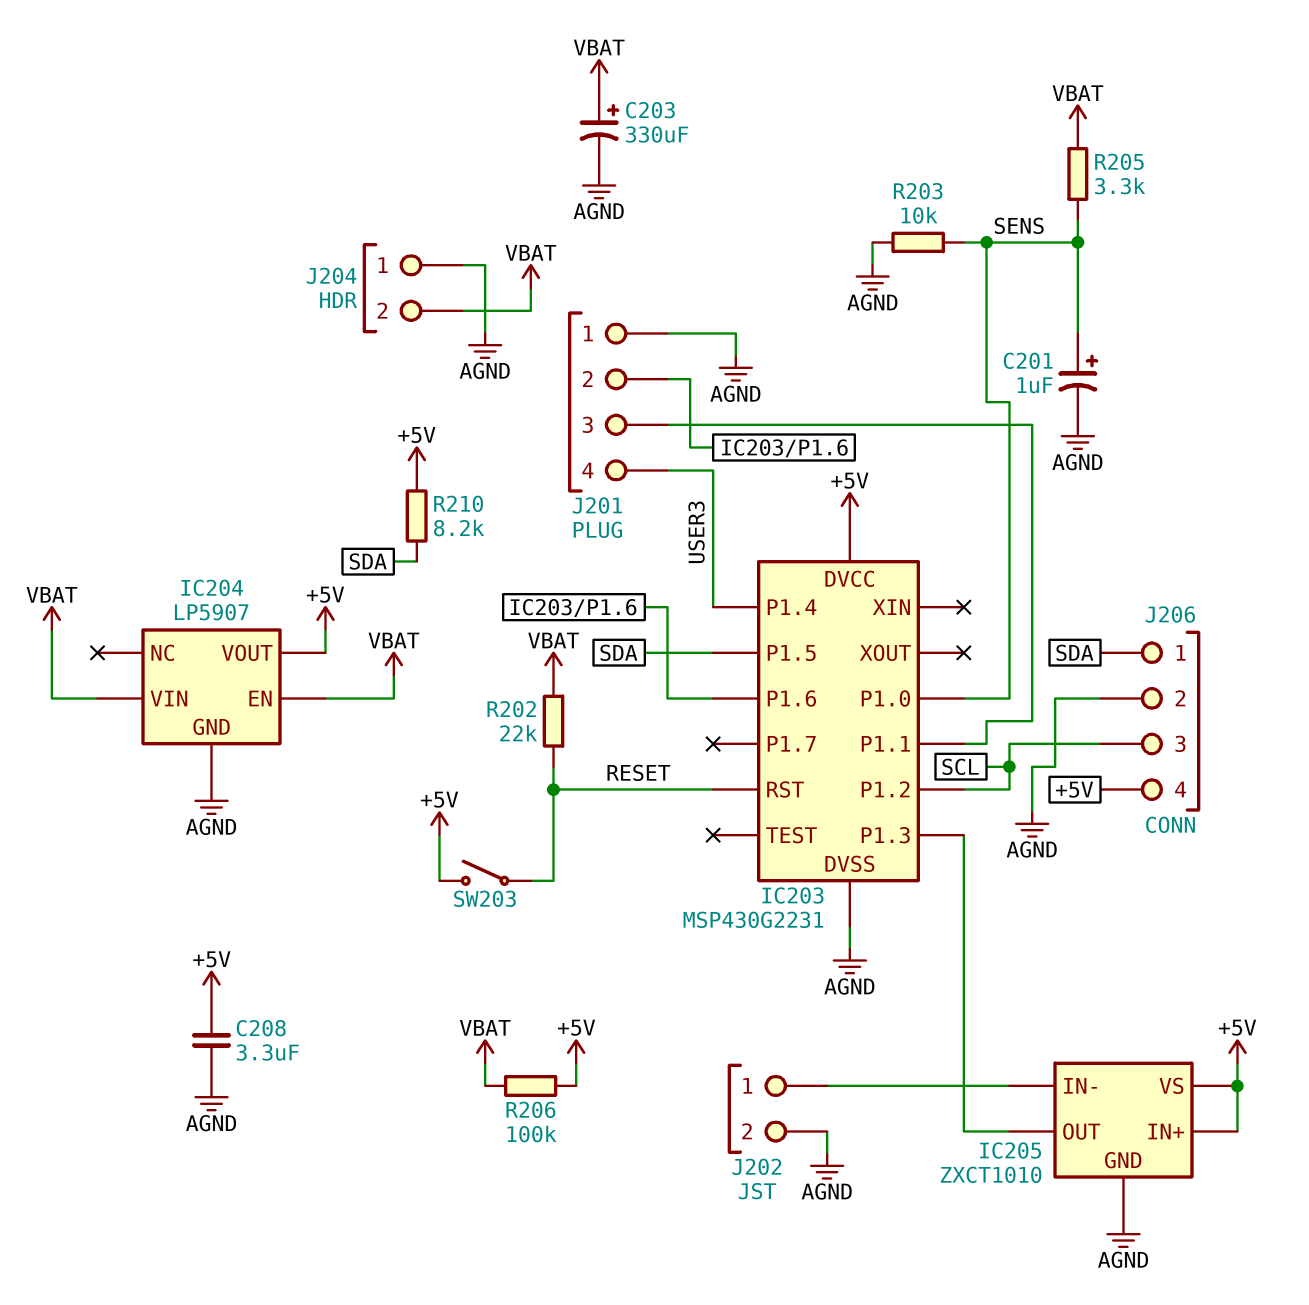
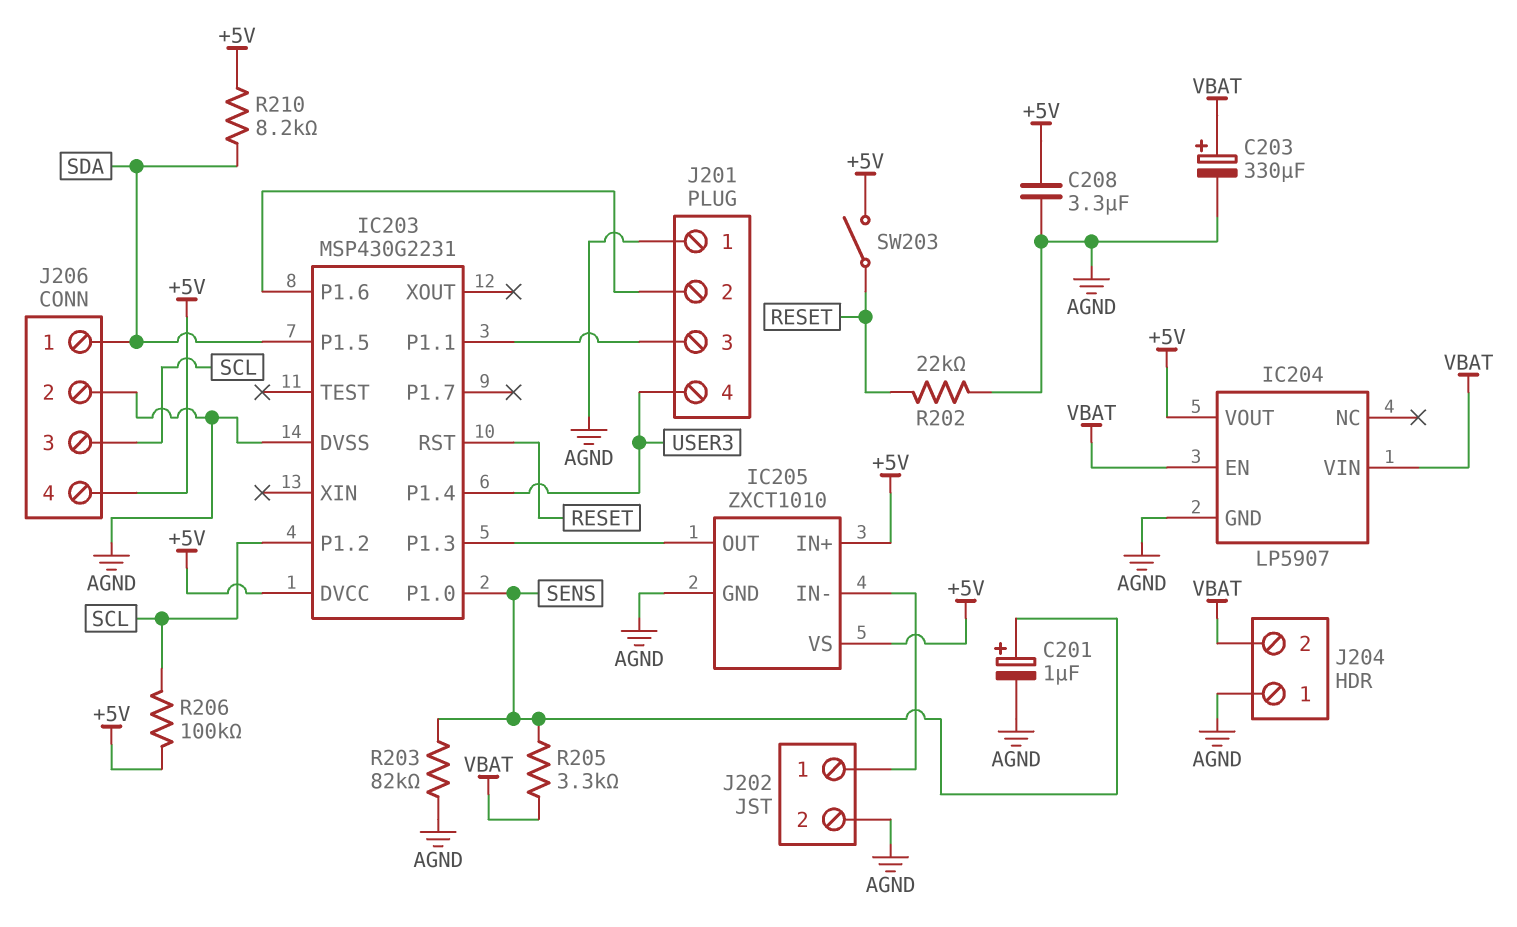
R202: 22k (RESET, VBAT) -> 22k (AGND, RESET)
R203: 10k (AGND, SENS) -> 82k (AGND, SENS)
R206: 100k (+5V, VBAT) -> 100k (+5V, SCL)

